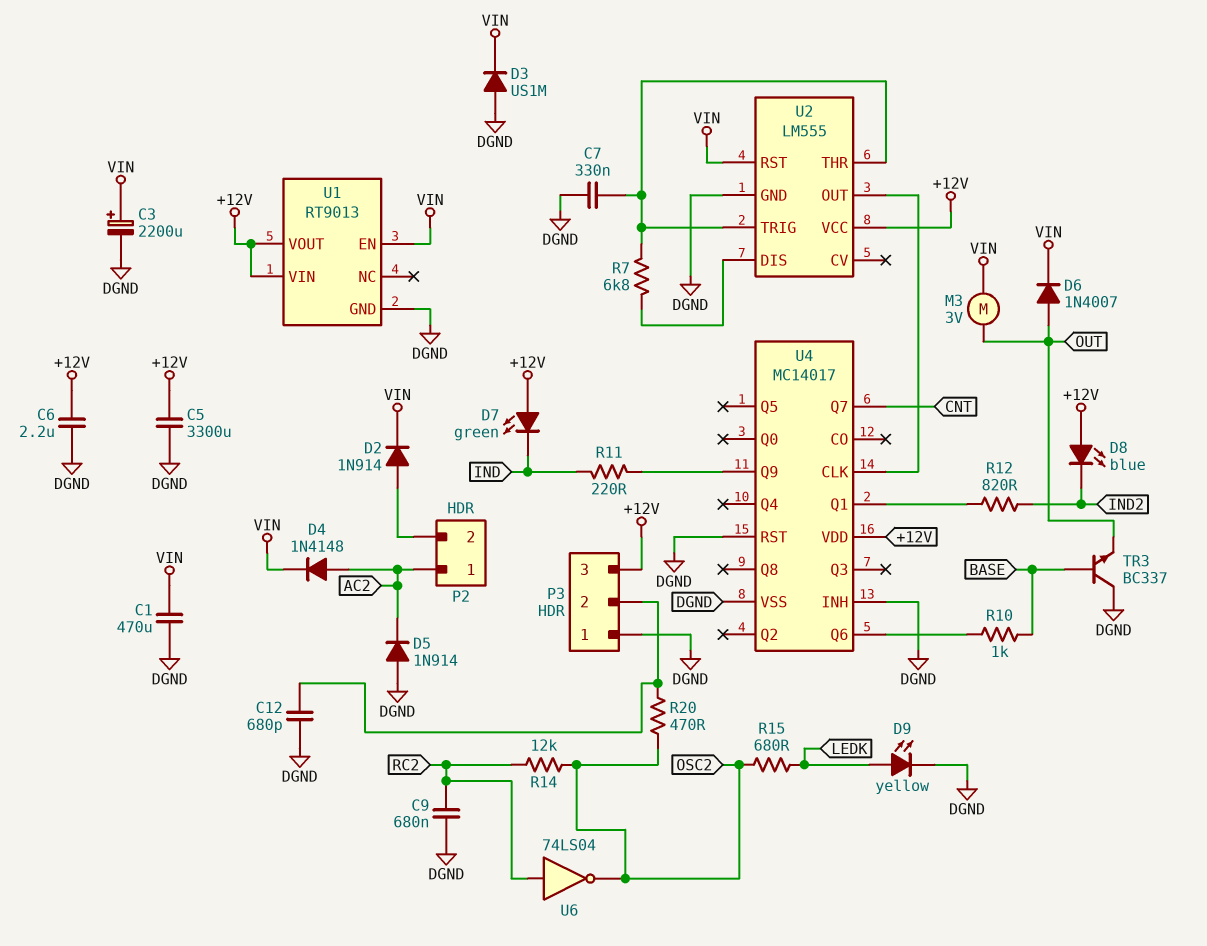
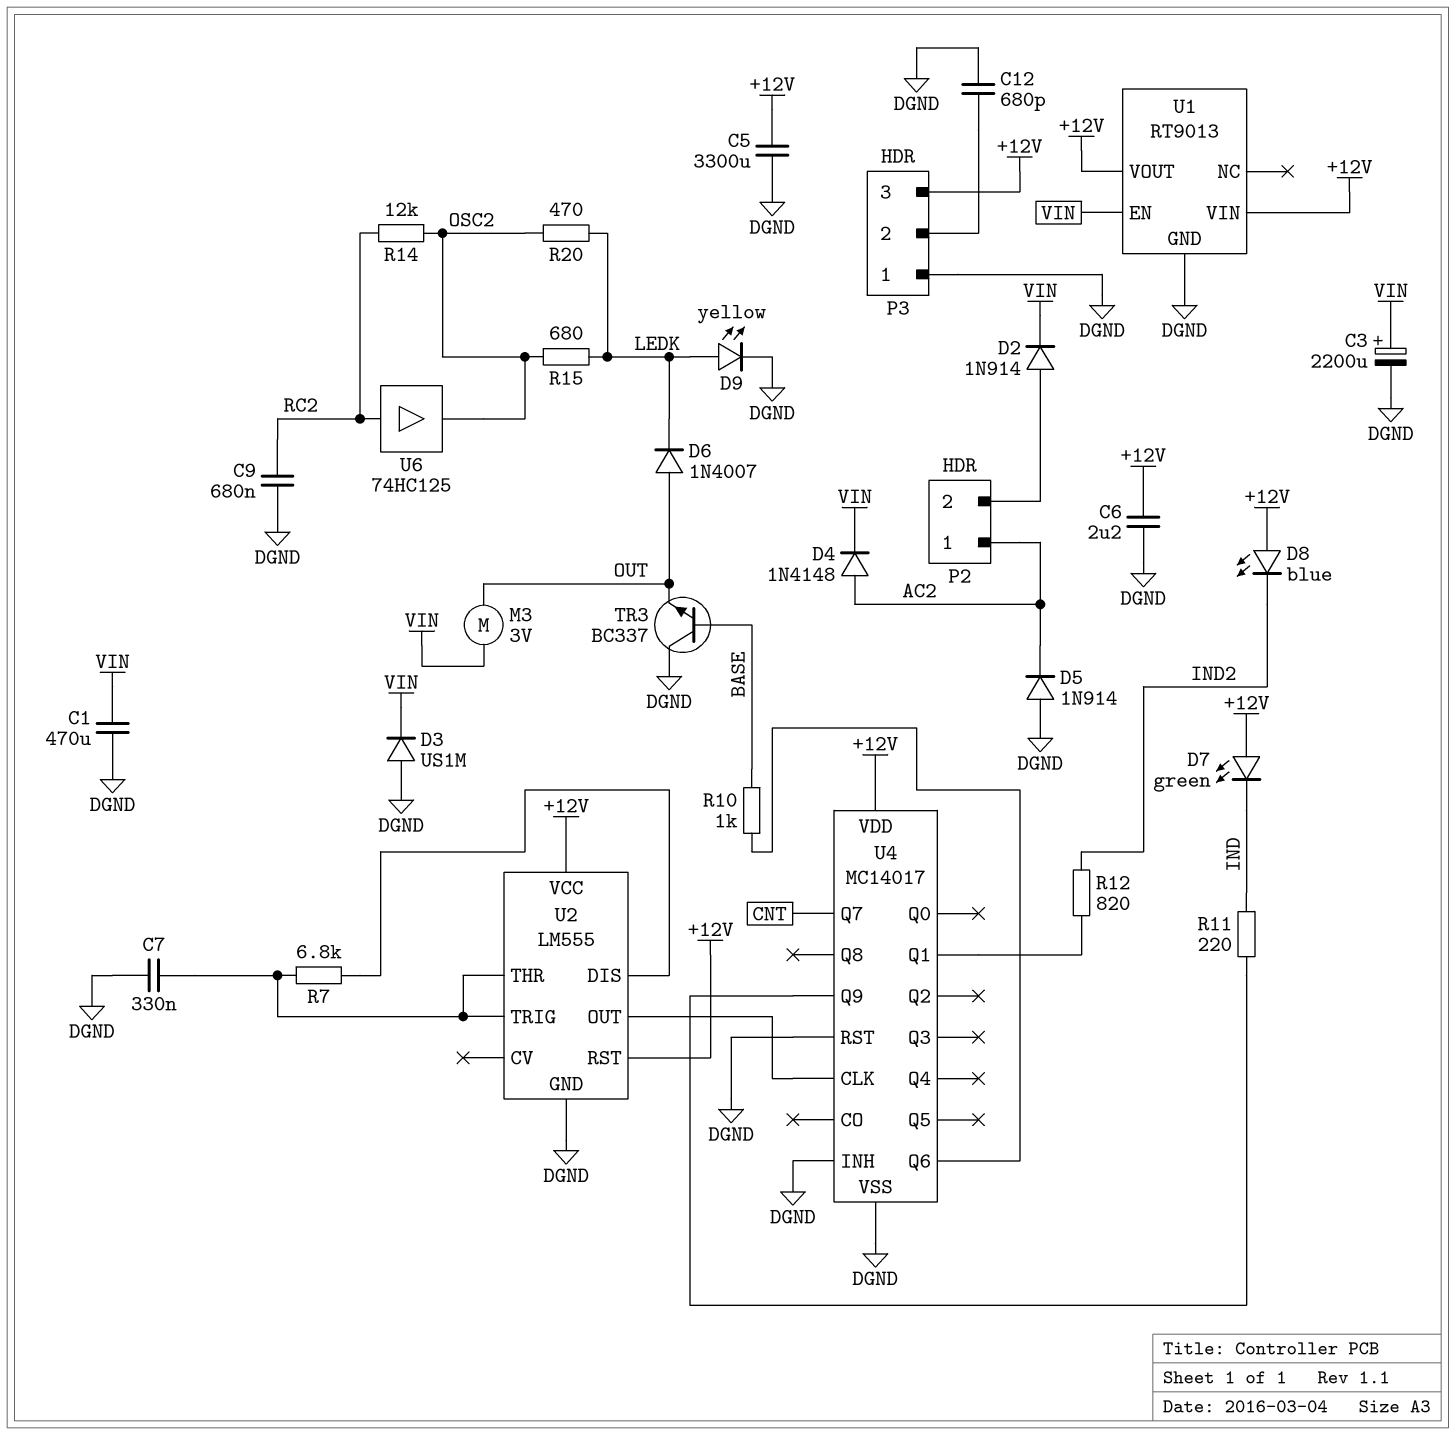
D6: diode 1N4007 (A OUT, K VIN) -> diode 1N4007 (A OUT, K LEDK)
R20: 470 (OSC2, P3/2) -> 470 (LEDK, OSC2)
U2 pin RST: VIN -> +12V
U6: NOT 74LS04 (in RC2, out OSC2) -> buffer 74HC125 (in RC2, out OSC2)

